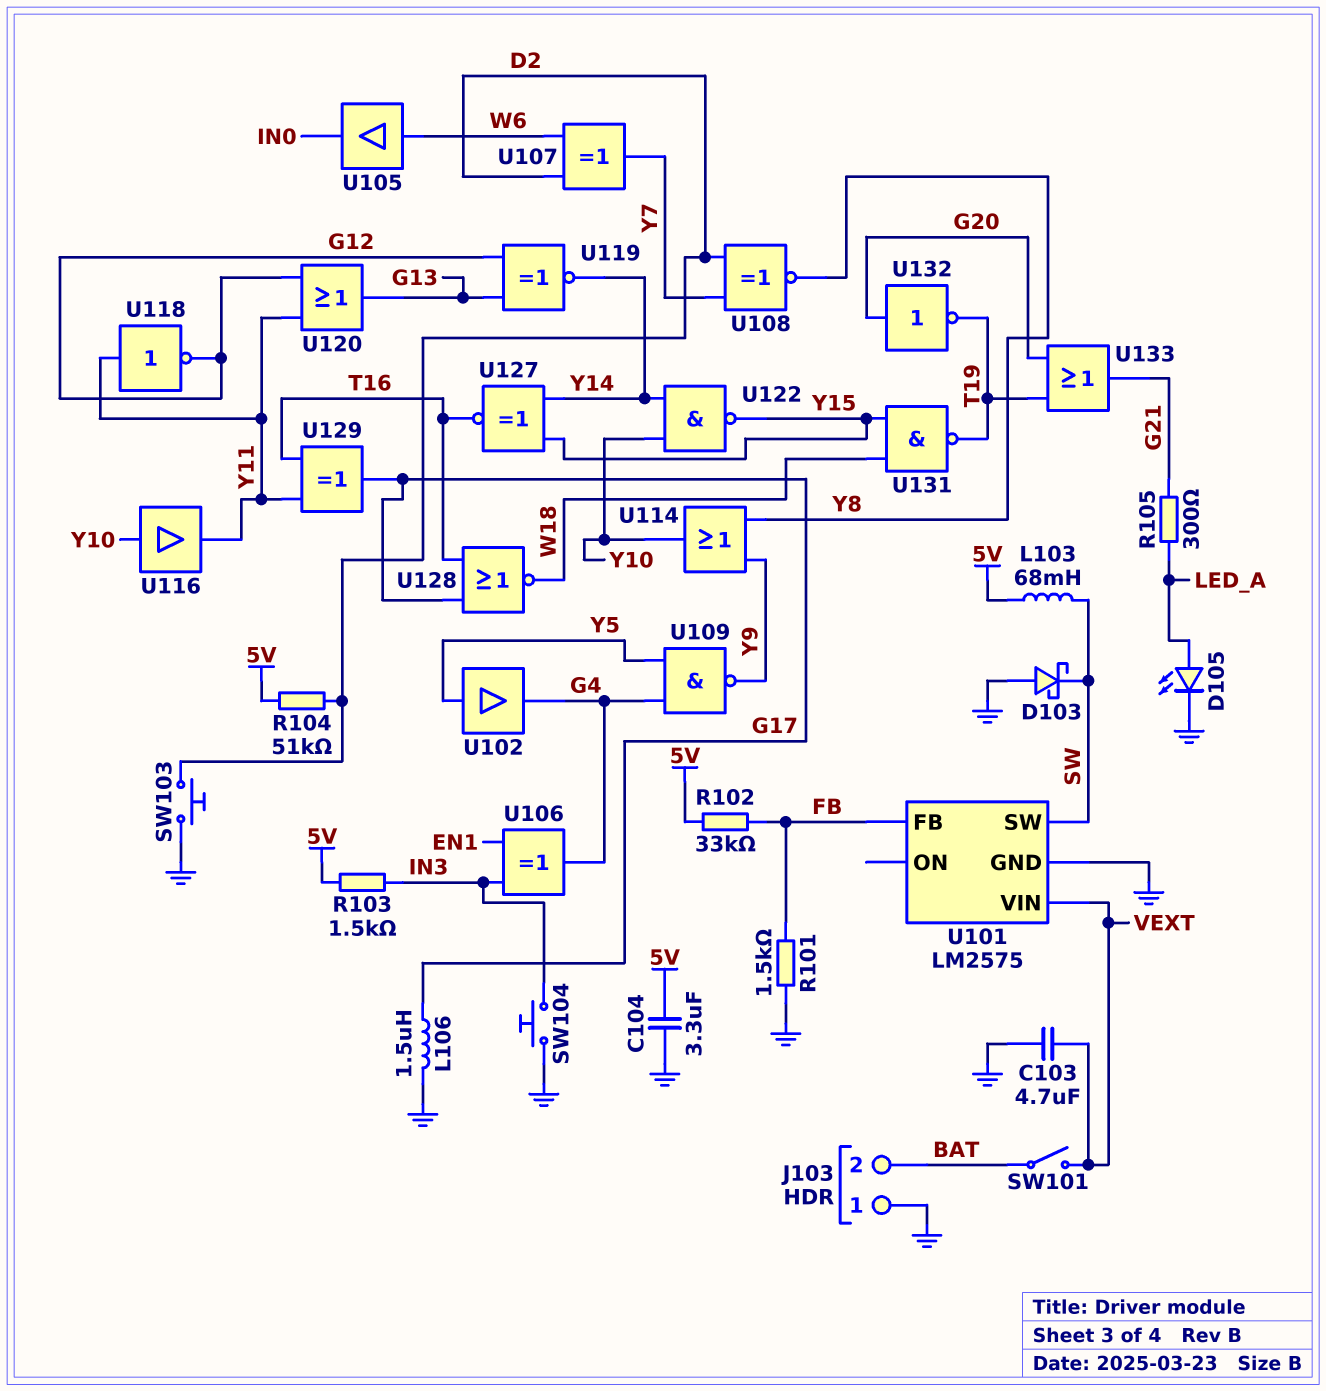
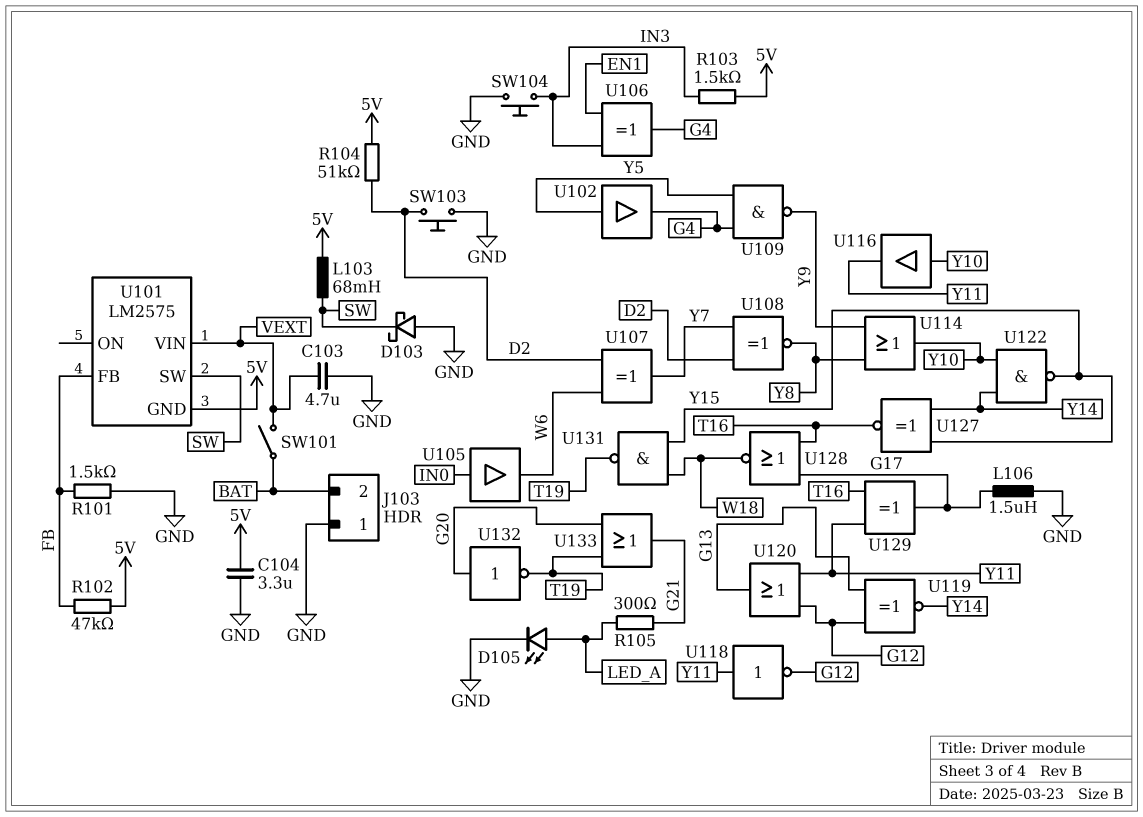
R102: 33k (5V, FB) -> 47k (5V, FB)
U101 pin GND: GND -> 5V
U105: buffer (in W6, out IN0) -> buffer (in IN0, out W6)

